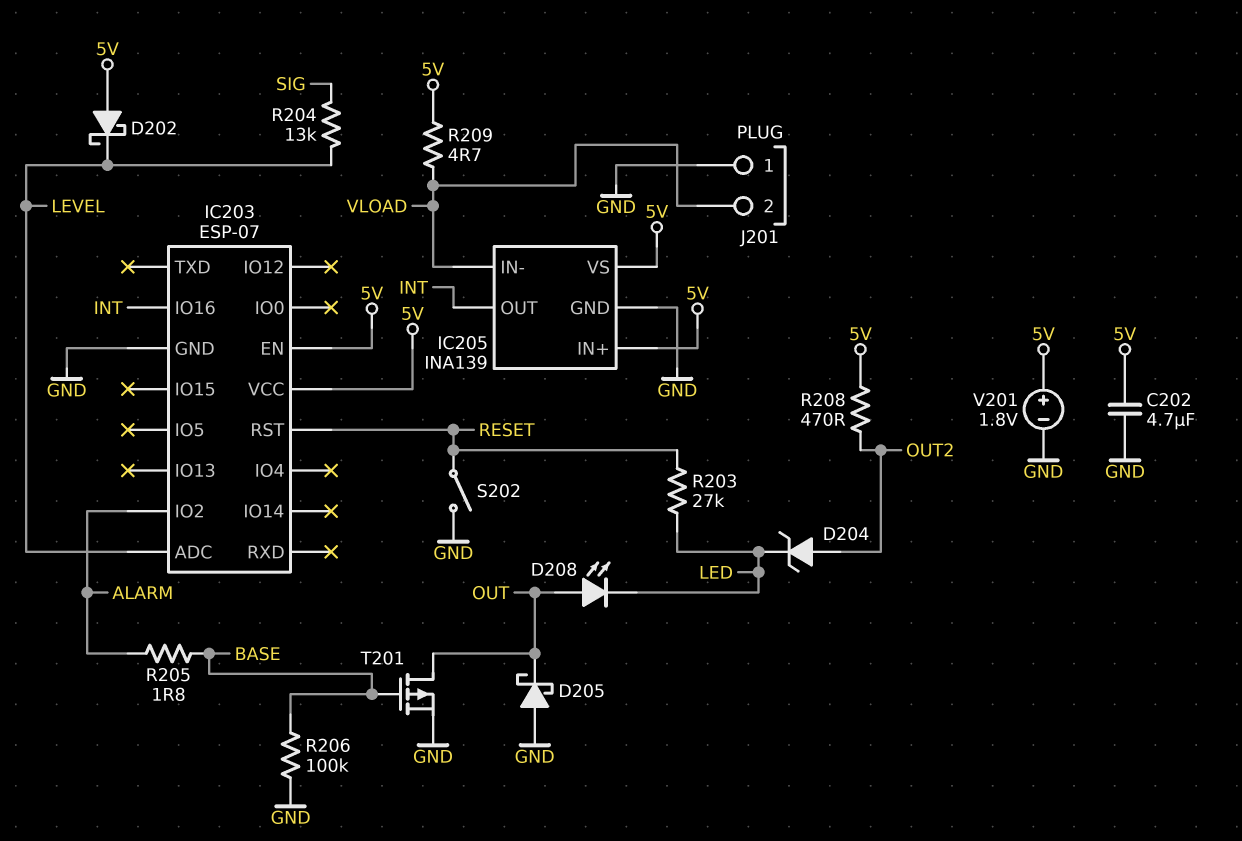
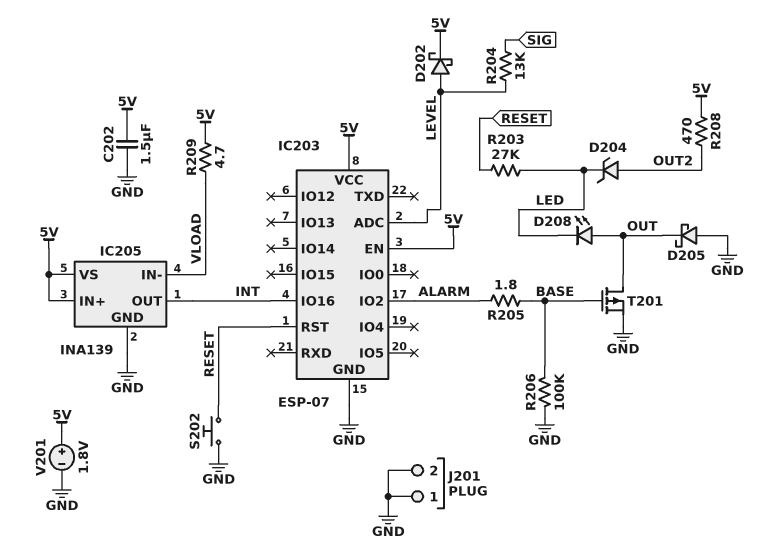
C202: 4.7uF (5V, GND) -> 1.5uF (5V, GND)
D202: schottky (A 5V, K LEVEL) -> schottky (A LEVEL, K 5V)
J201 pin 2: VLOAD -> GND
S202: switch (GND, RESET) -> button (GND, RESET)

